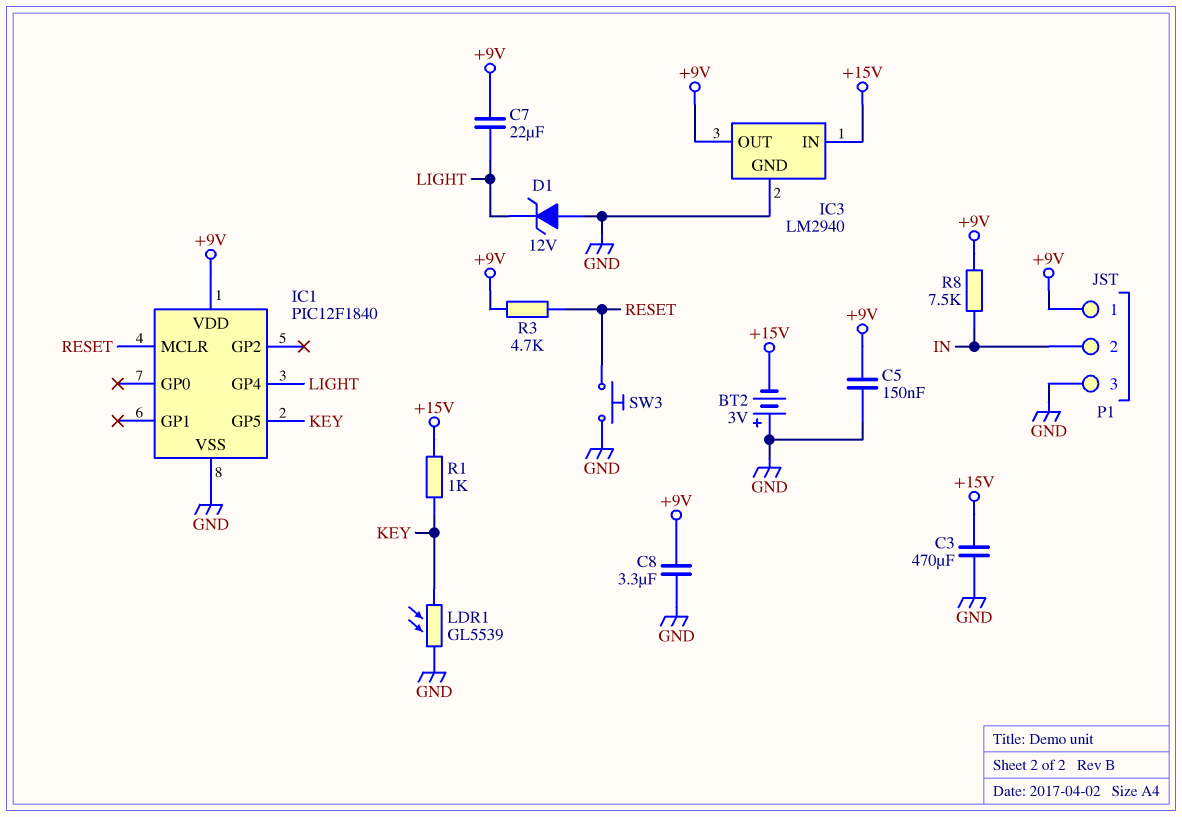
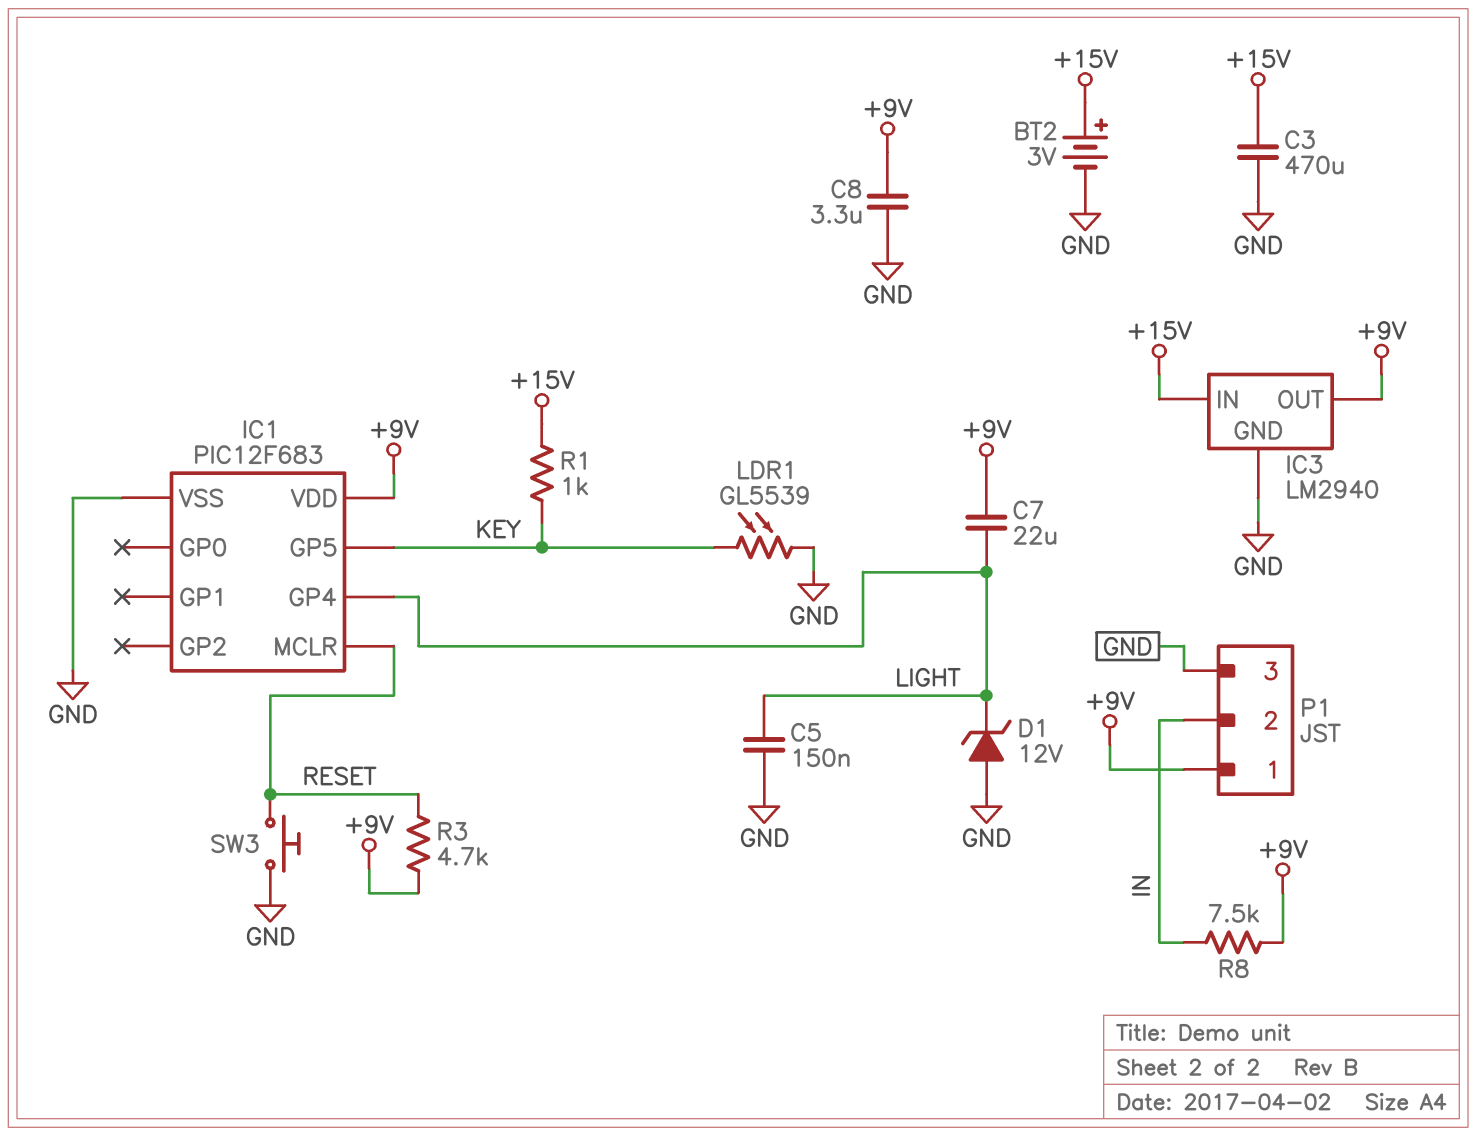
BT2: 3V (plus GND, minus +15V) -> 3V (plus +15V, minus GND)
C5: 150nF (+9V, GND) -> 150nF (GND, LIGHT)
IC1: PIC12F1840 -> PIC12F683

